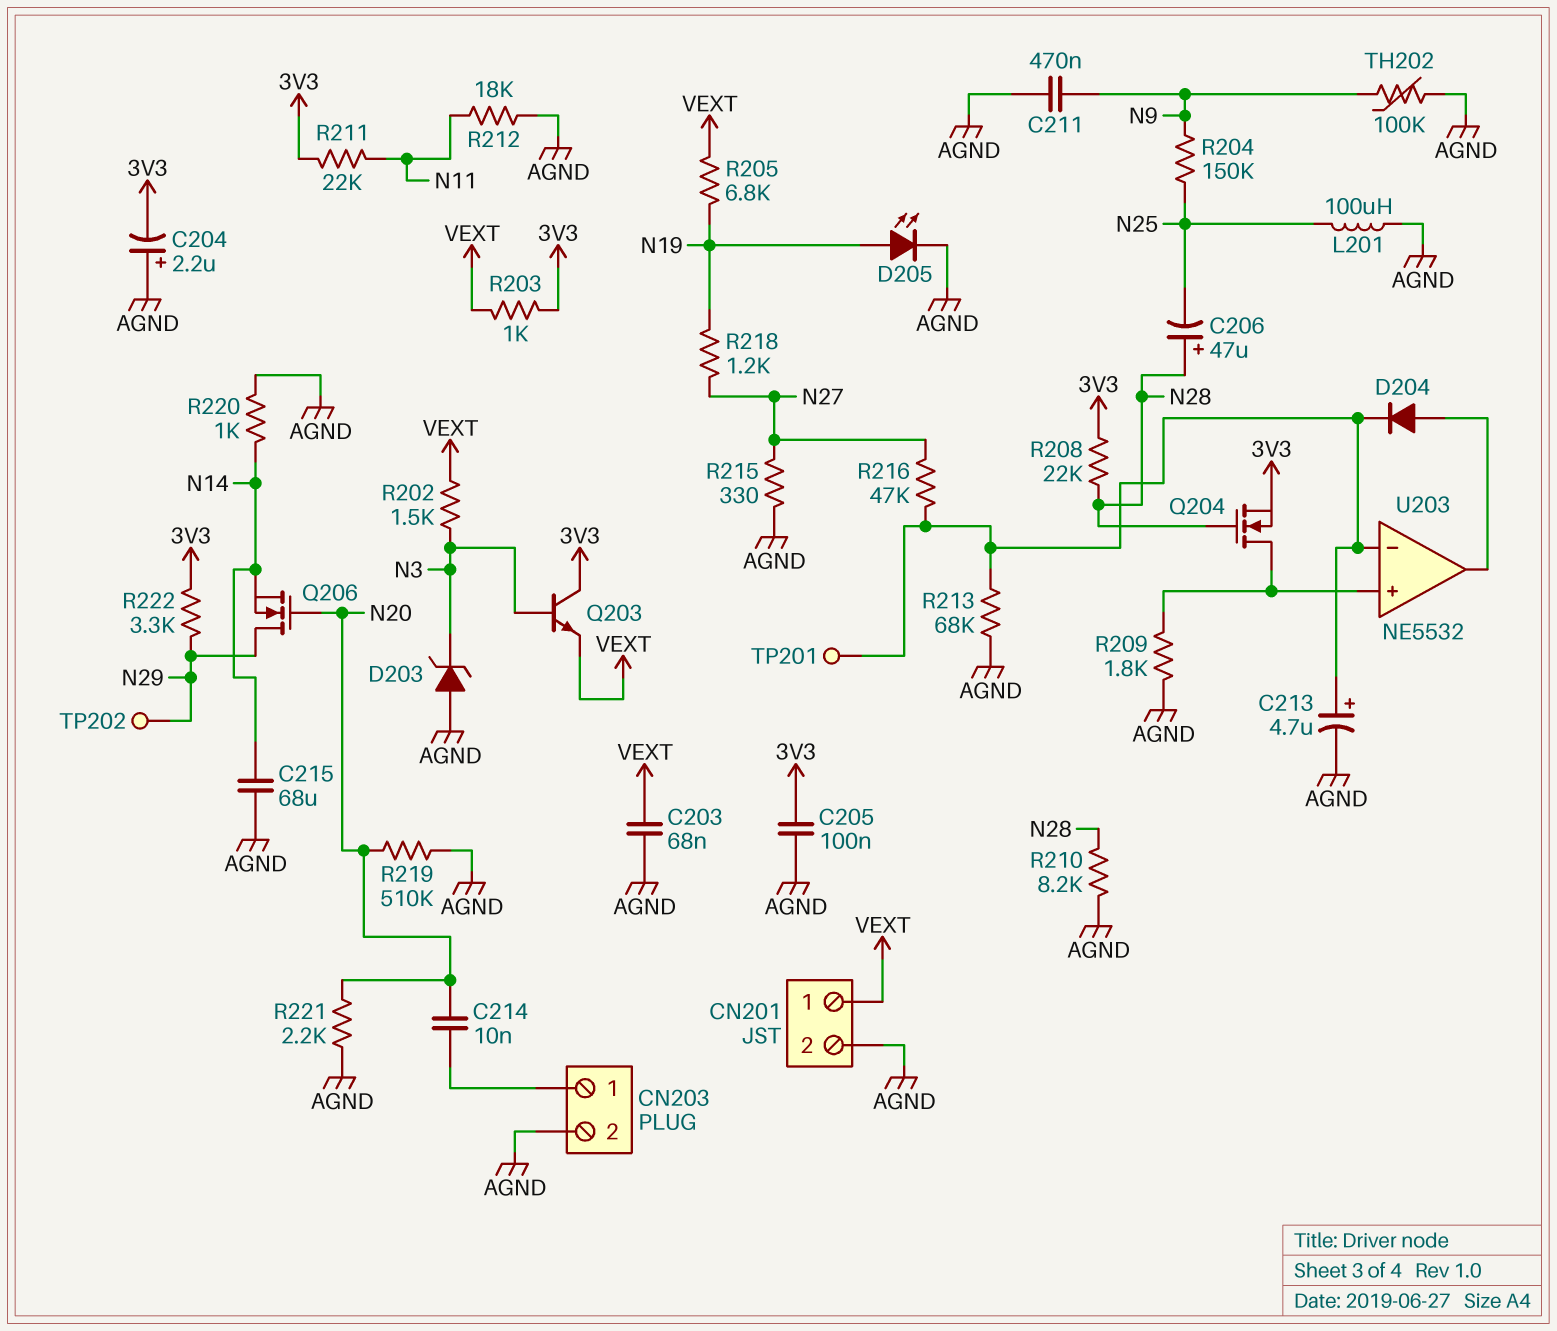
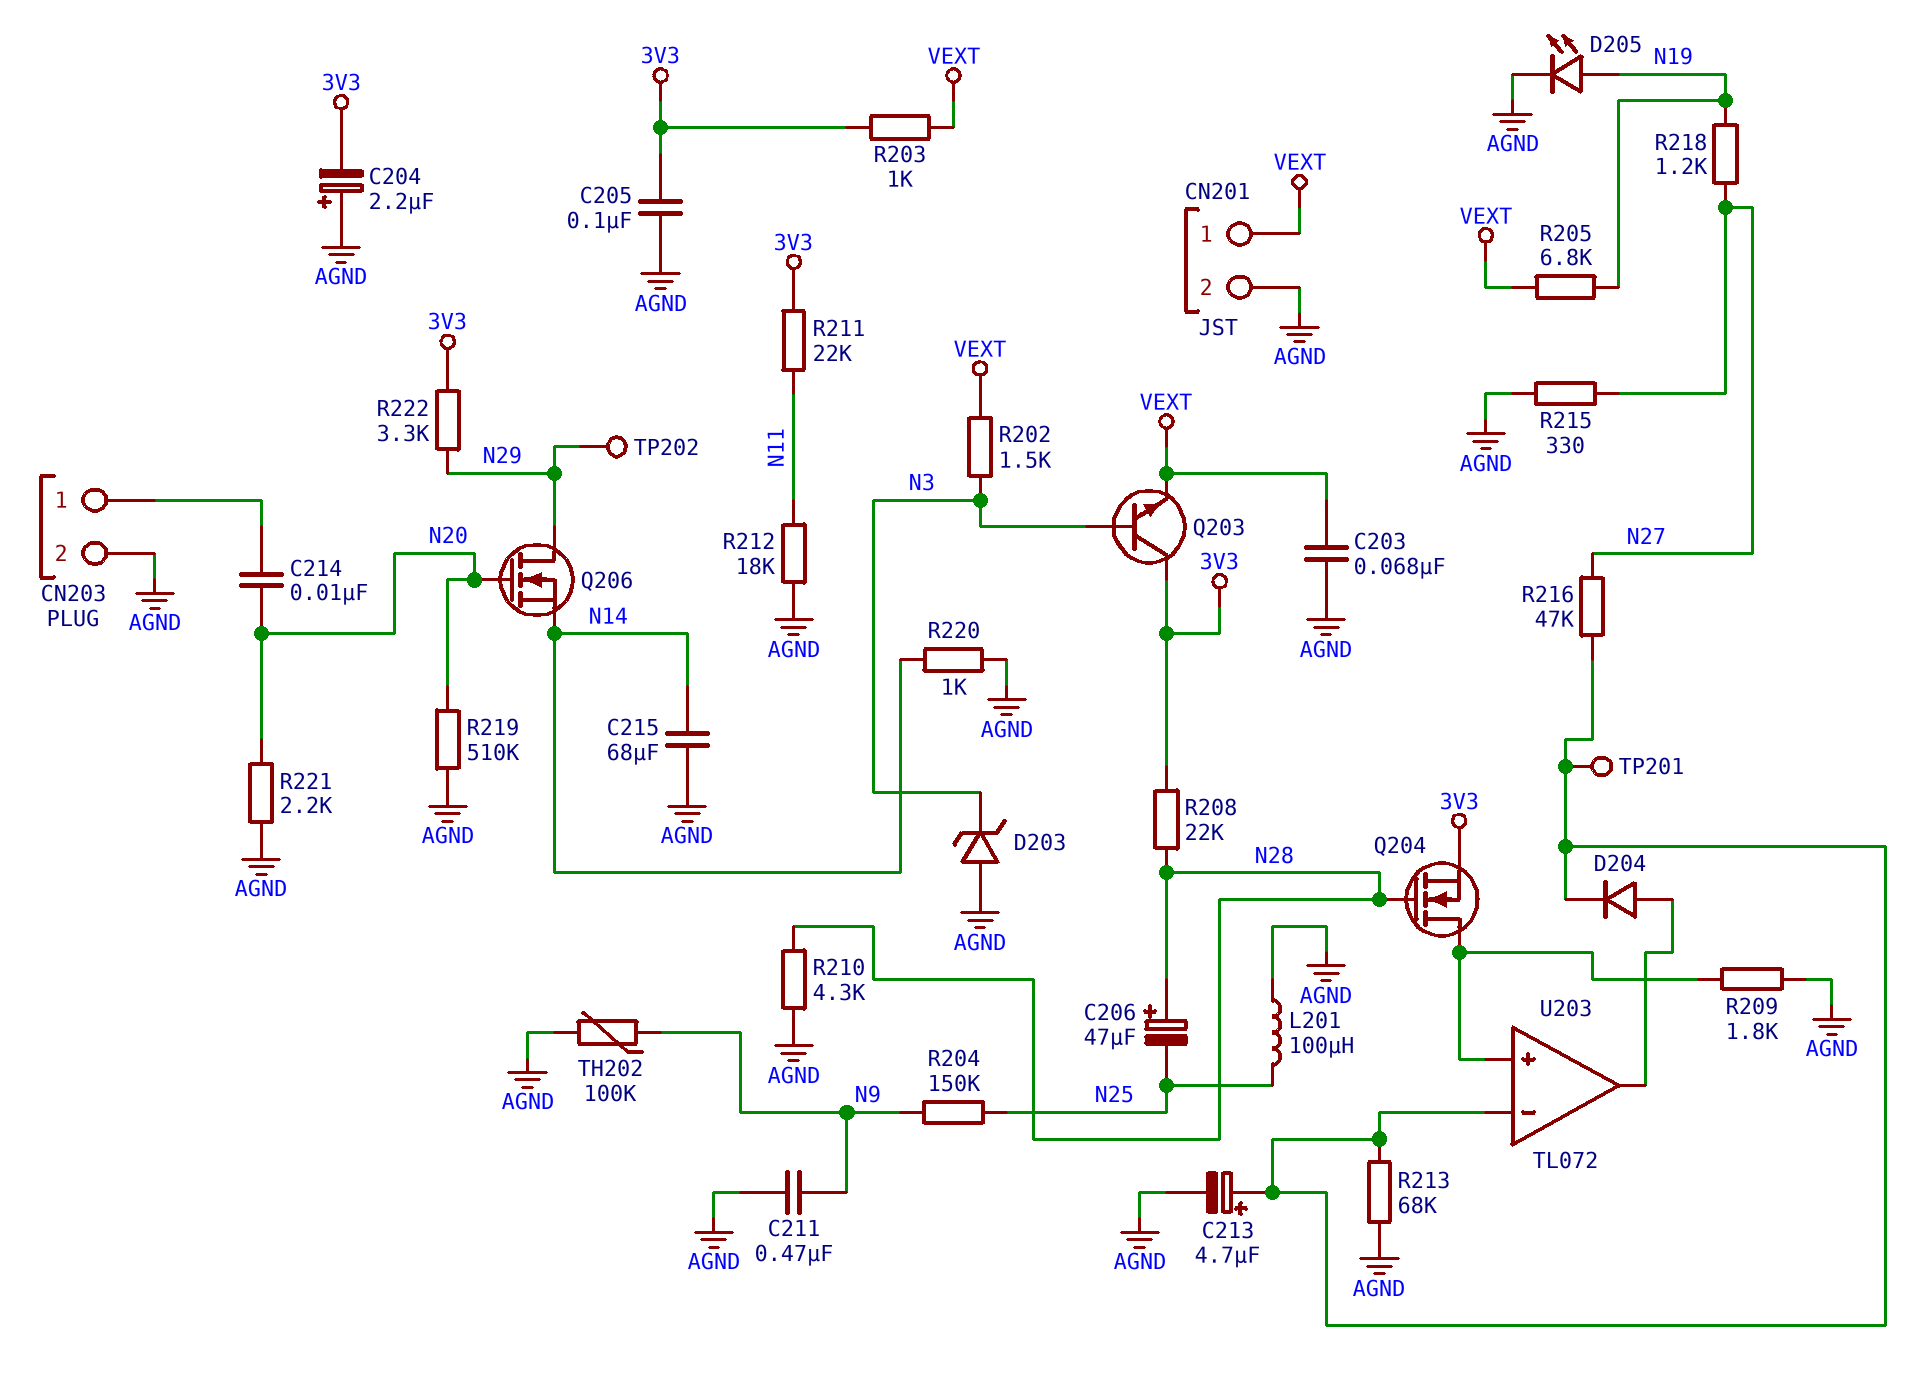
R210: 8.2k (AGND, N28) -> 4.3k (AGND, N28)
U203: NE5532 -> TL072

